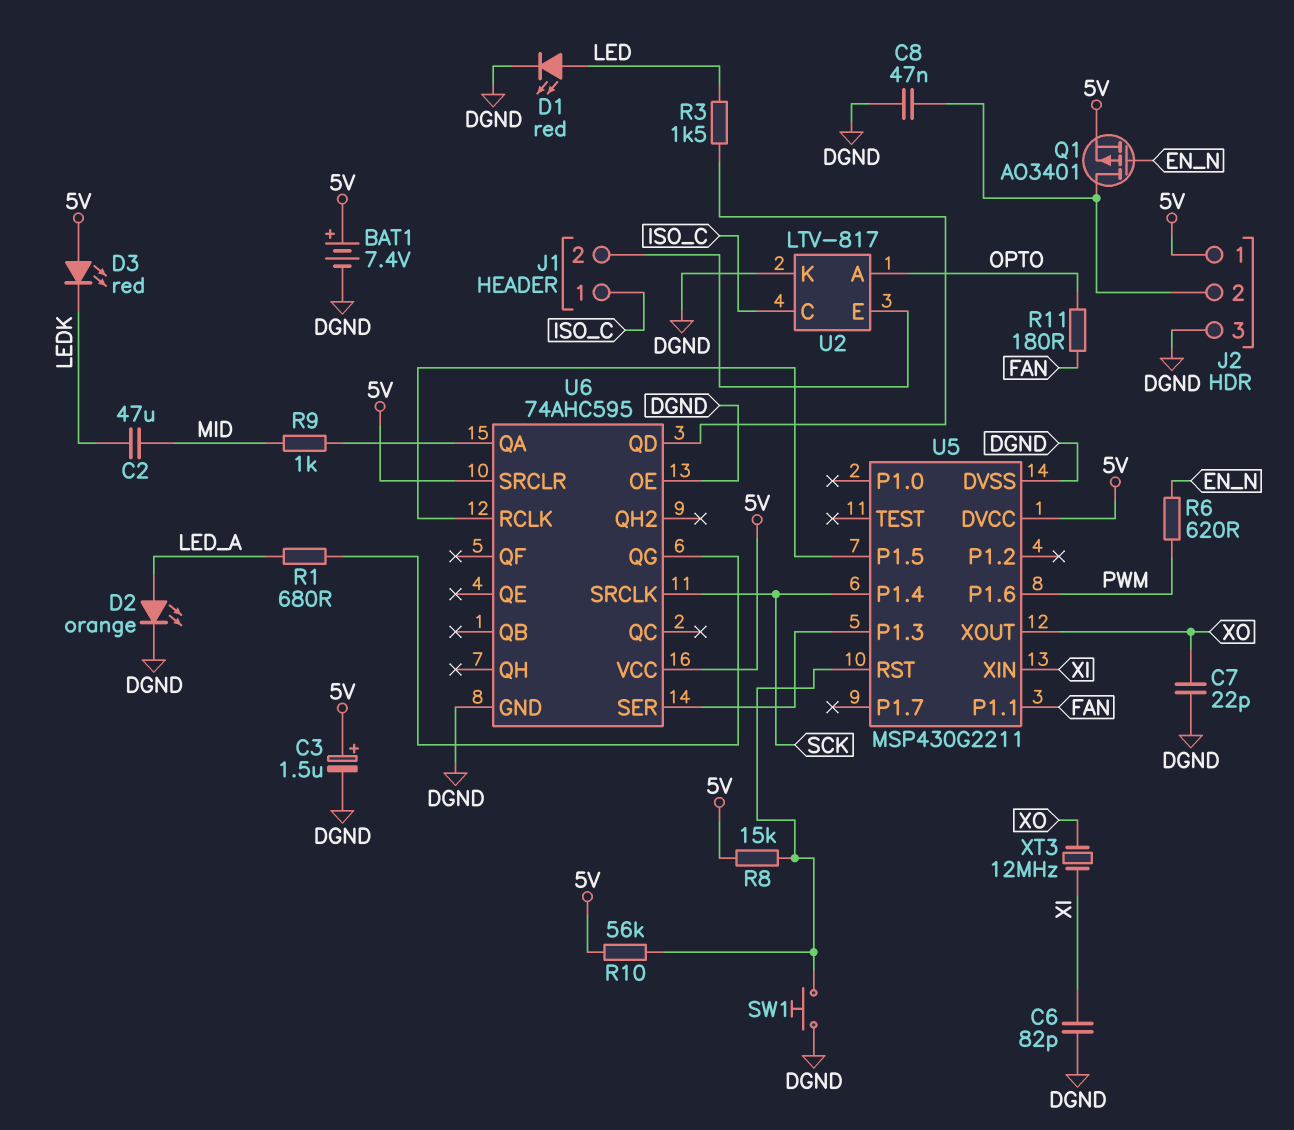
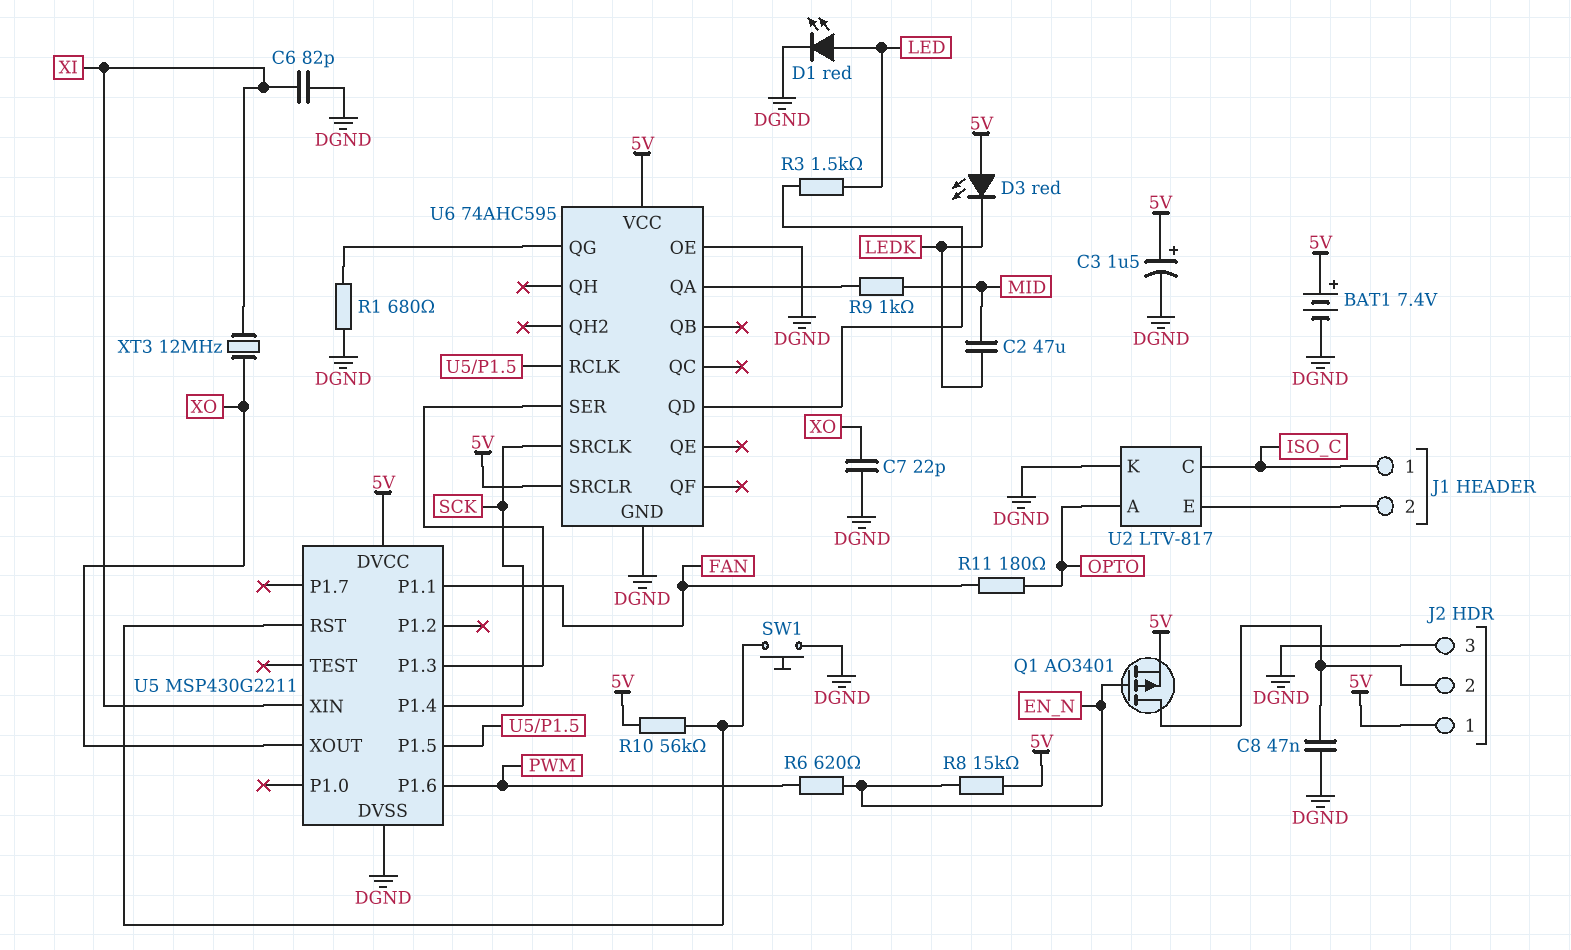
D2: LED orange (A LED_A, K DGND) -> none
R1: 680 (LED_A, U6/QG) -> 680 (DGND, U6/QG)
R8: 15k (5V, U5/RST) -> 15k (5V, EN_N)

